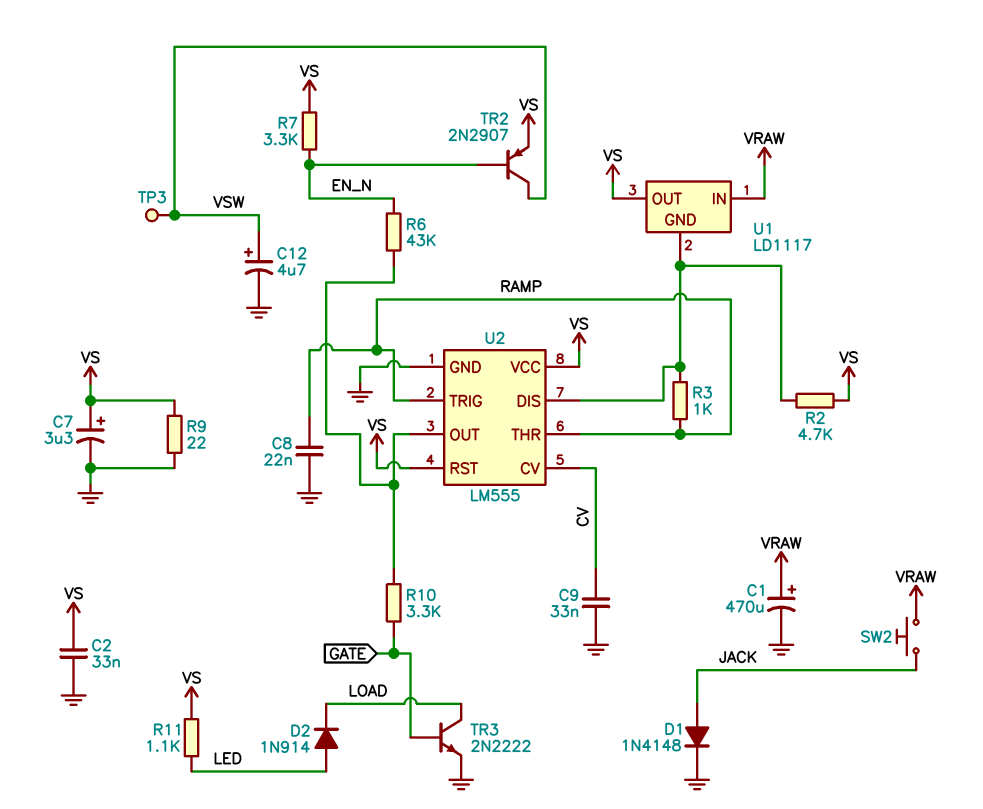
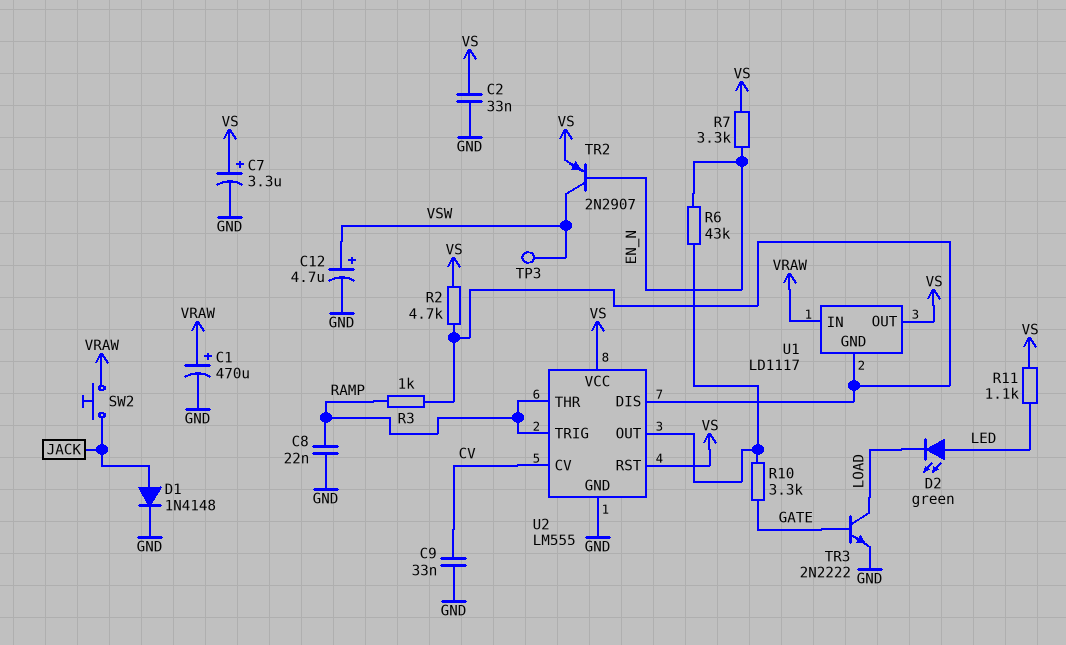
D2: diode 1N914 (A LED, K LOAD) -> LED green (A LED, K LOAD)
R9: 22 (GND, VS) -> none

